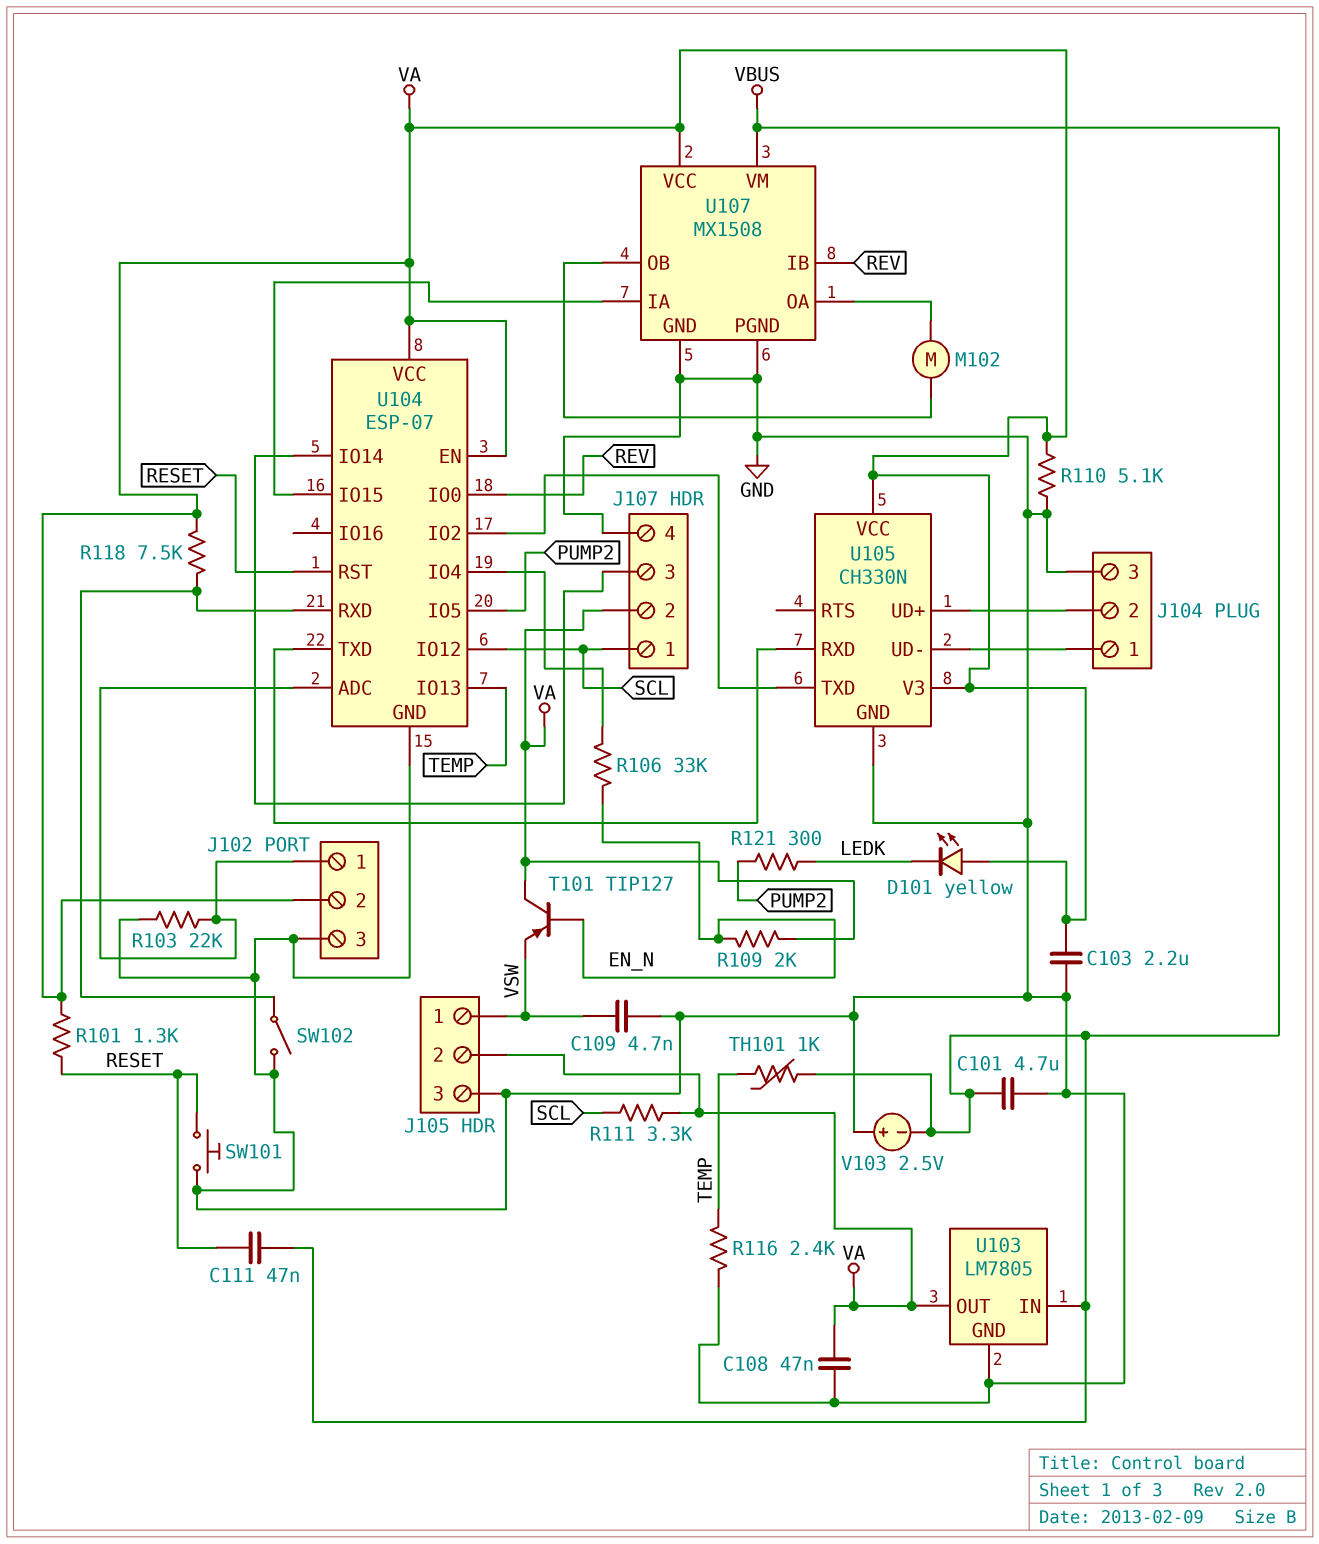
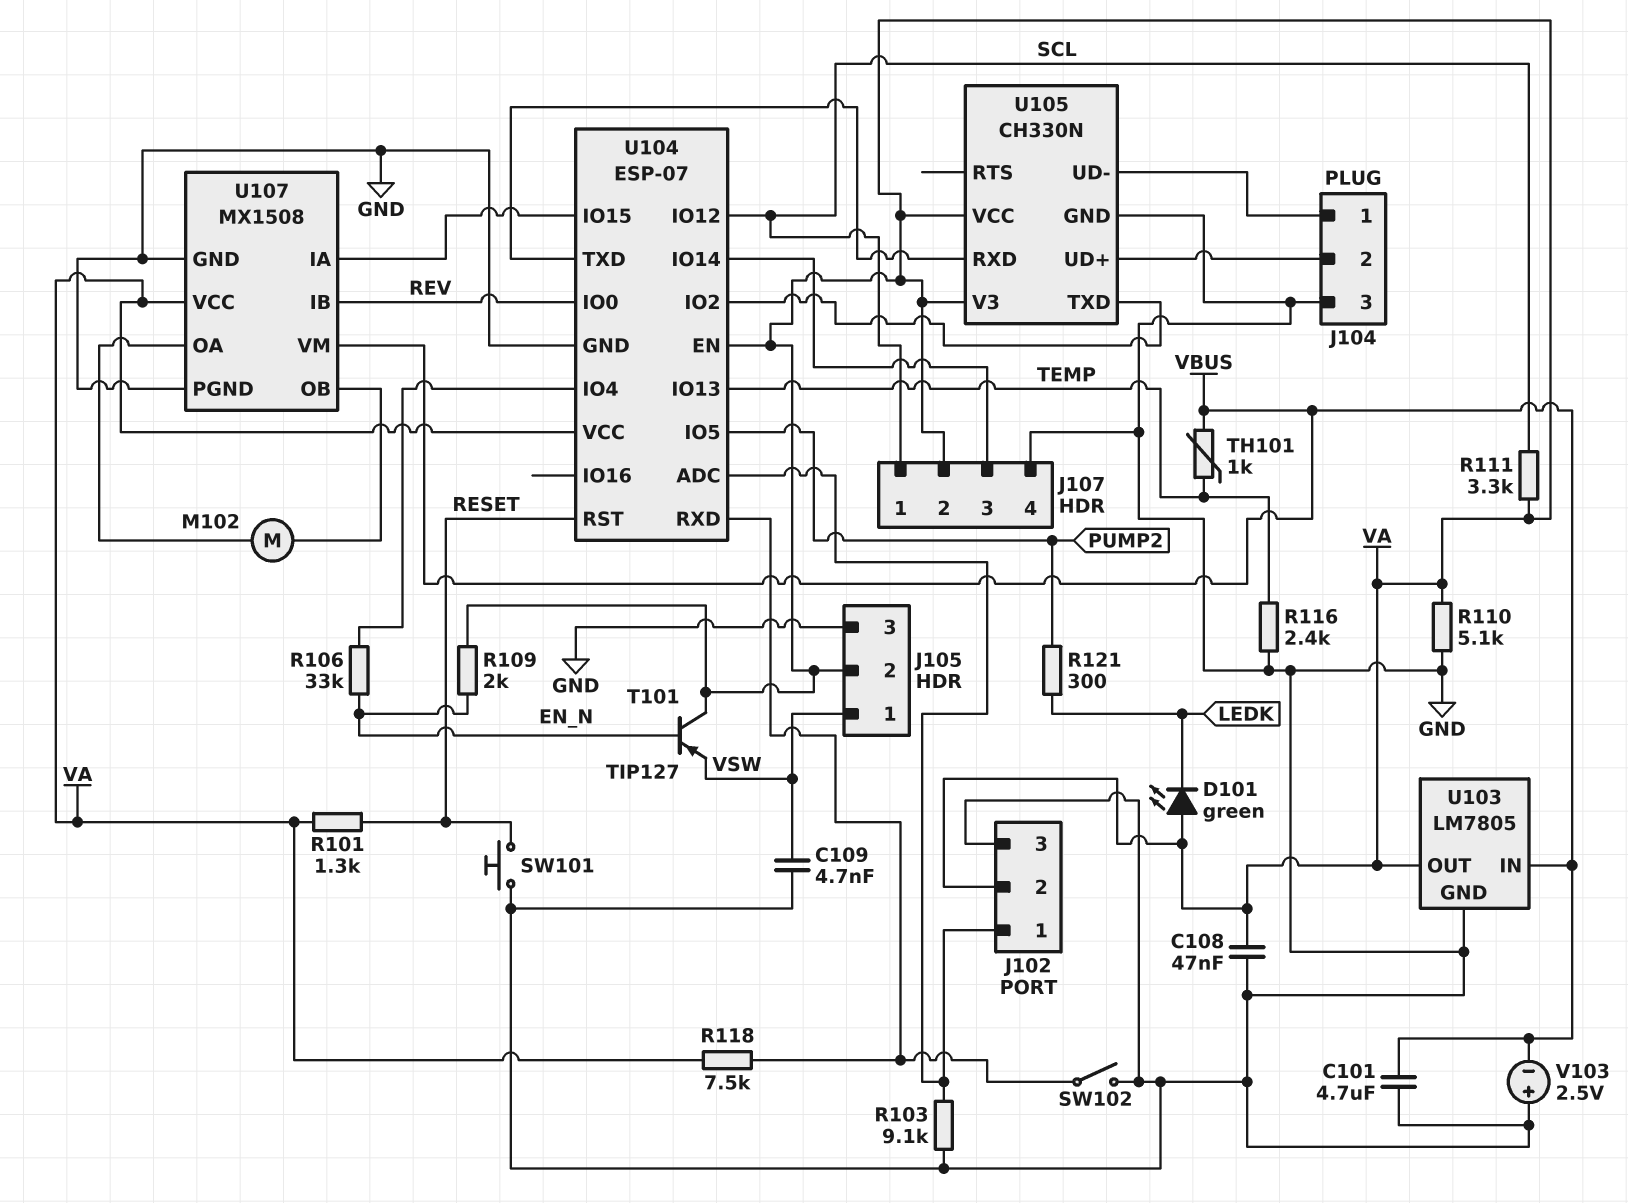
C103: 2.2uF (GND, VA) -> none
C111: 47nF (RESET, VBUS) -> none
D101: LED yellow (A VA, K LEDK) -> LED green (A VA, K LEDK)
R103: 22k (GND, J102/1) -> 9.1k (GND, J102/1)

